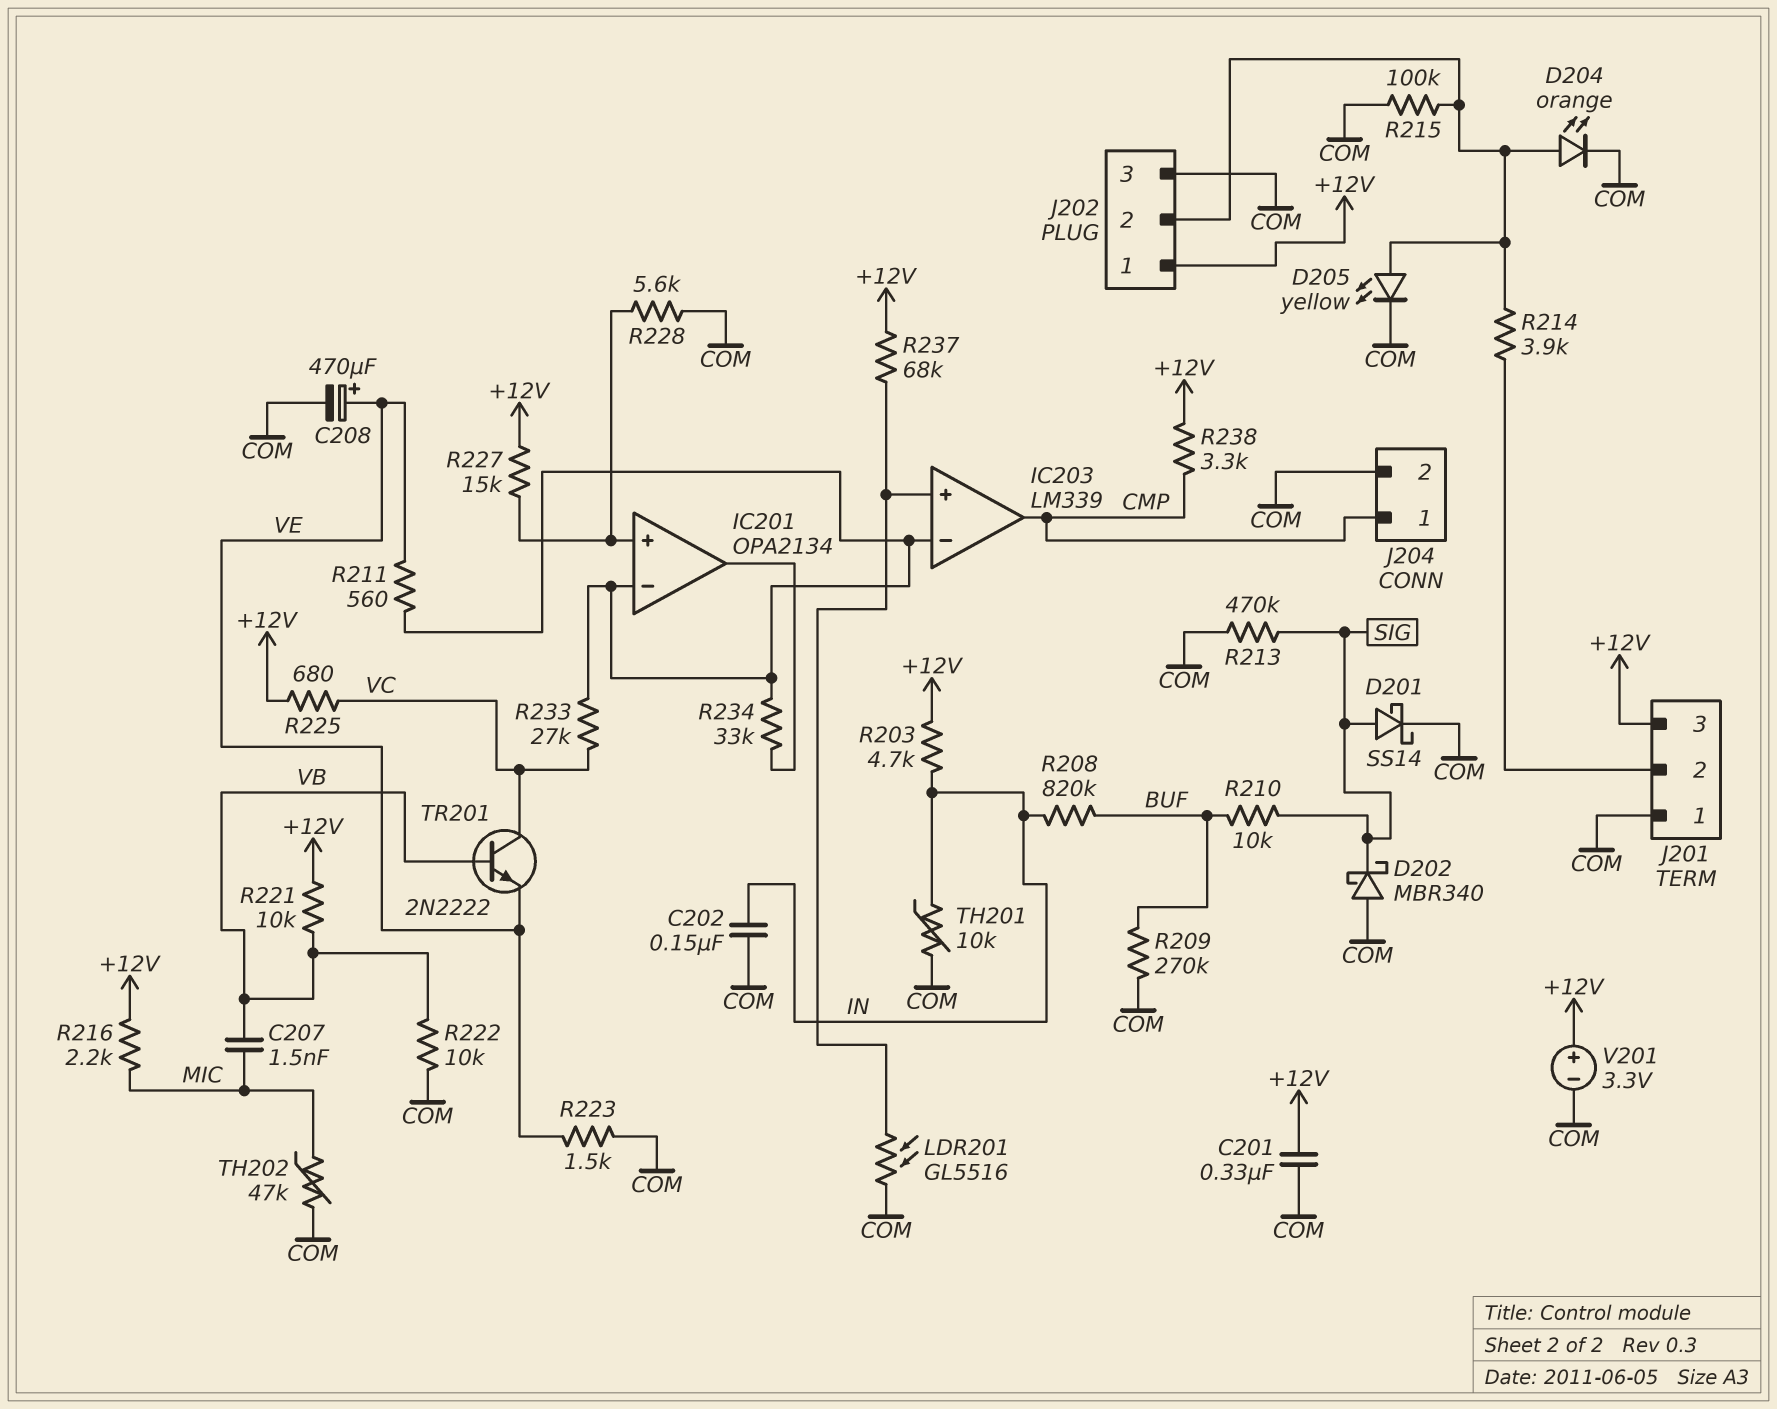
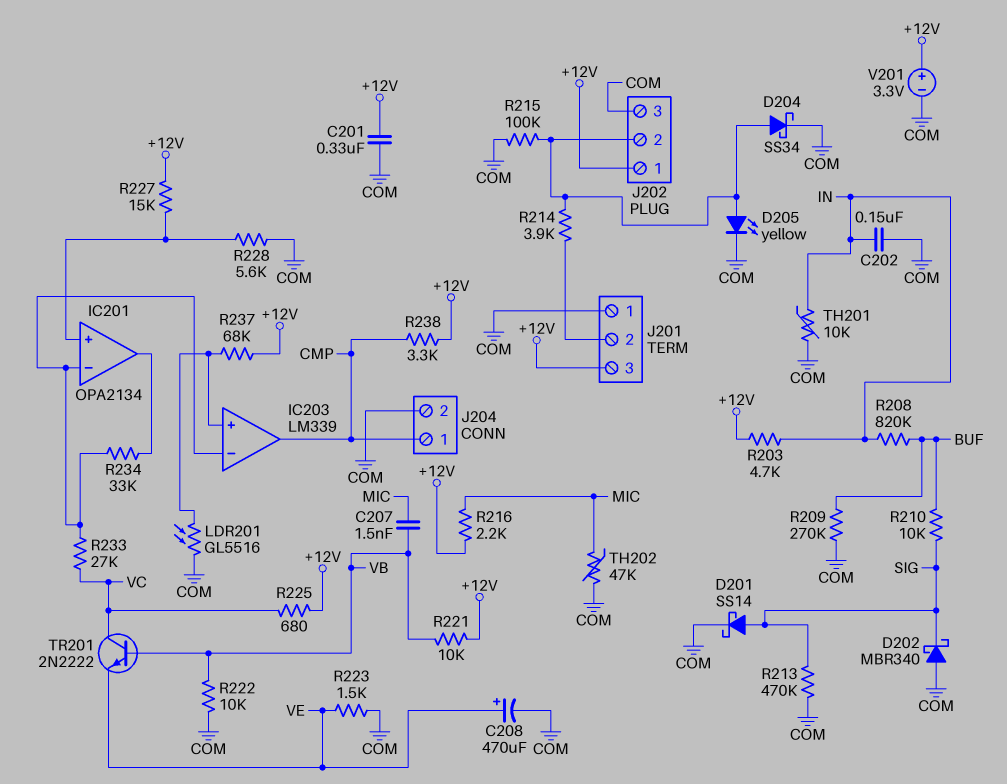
D204: LED orange (A J202/2, K COM) -> schottky SS34 (A J202/2, K COM)
R211: 560 (IC201/in-, VE) -> none

